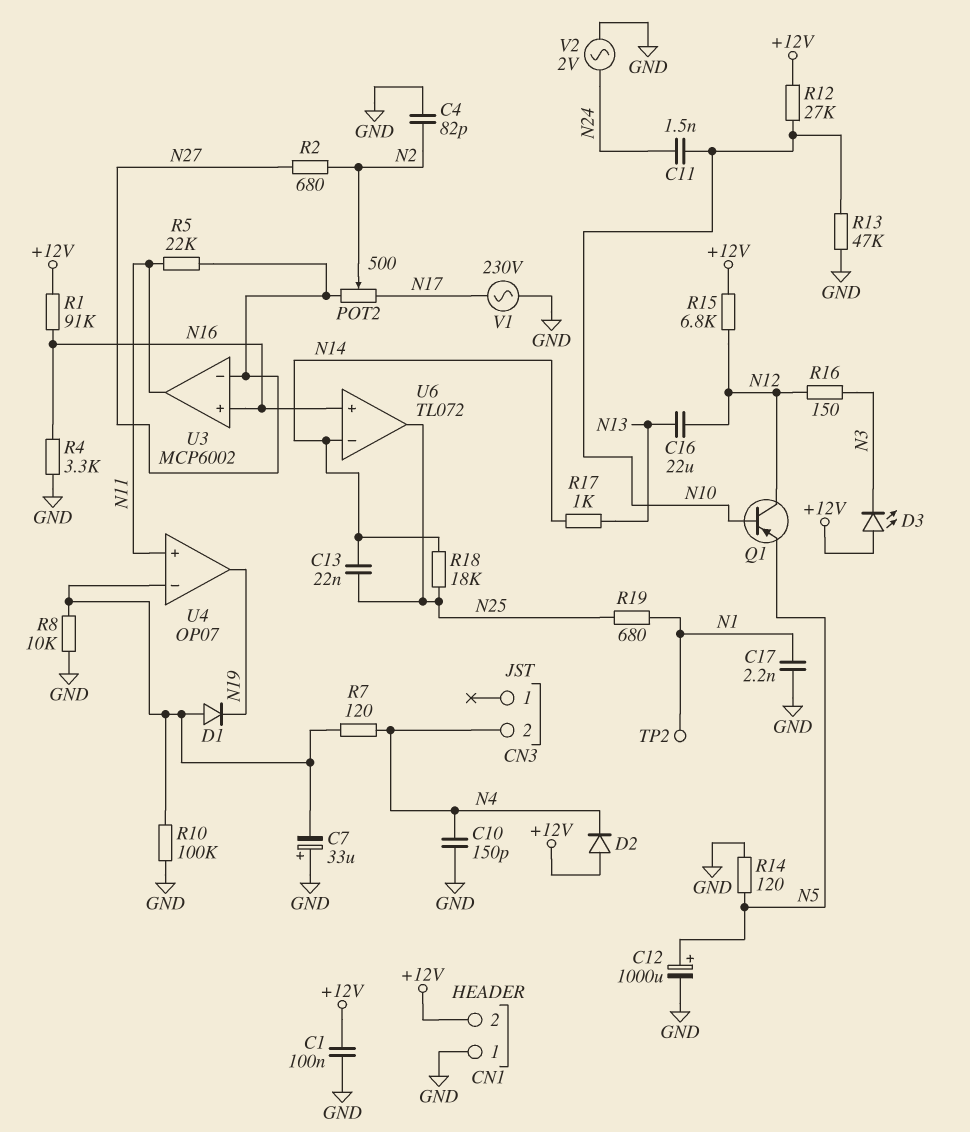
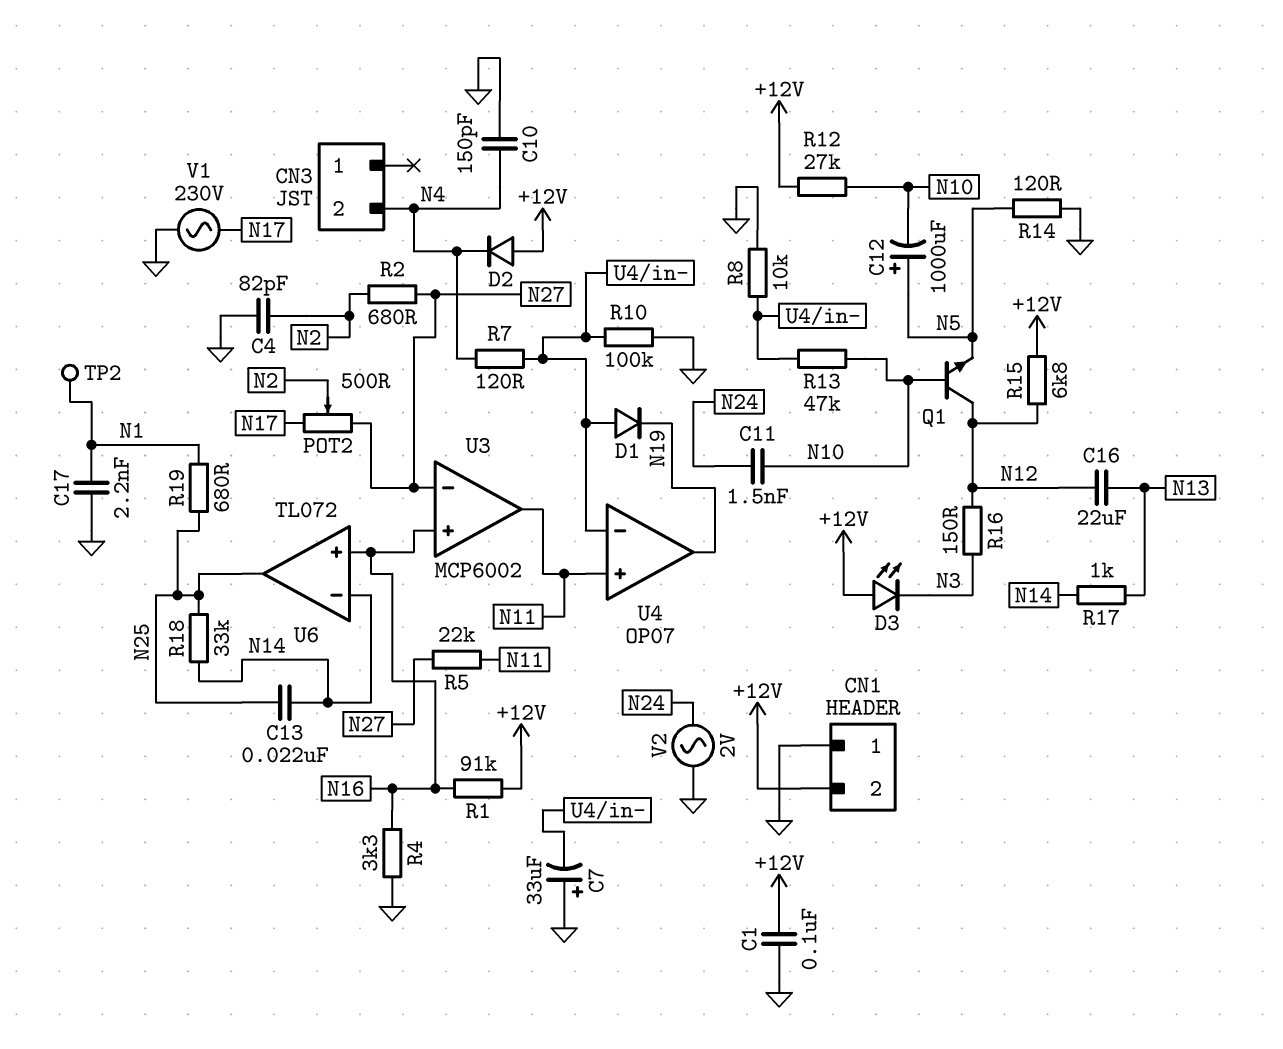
C12: 1000uF (plus N5, minus GND) -> 1000uF (plus N5, minus N10)
Q1: PNP (B N10, C N12, E N5) -> NPN (B N10, C N12, E N5)
R13: 47k (GND, N10) -> 47k (N10, U4/in-)
R18: 18k (N14, N25) -> 33k (N14, N25)

